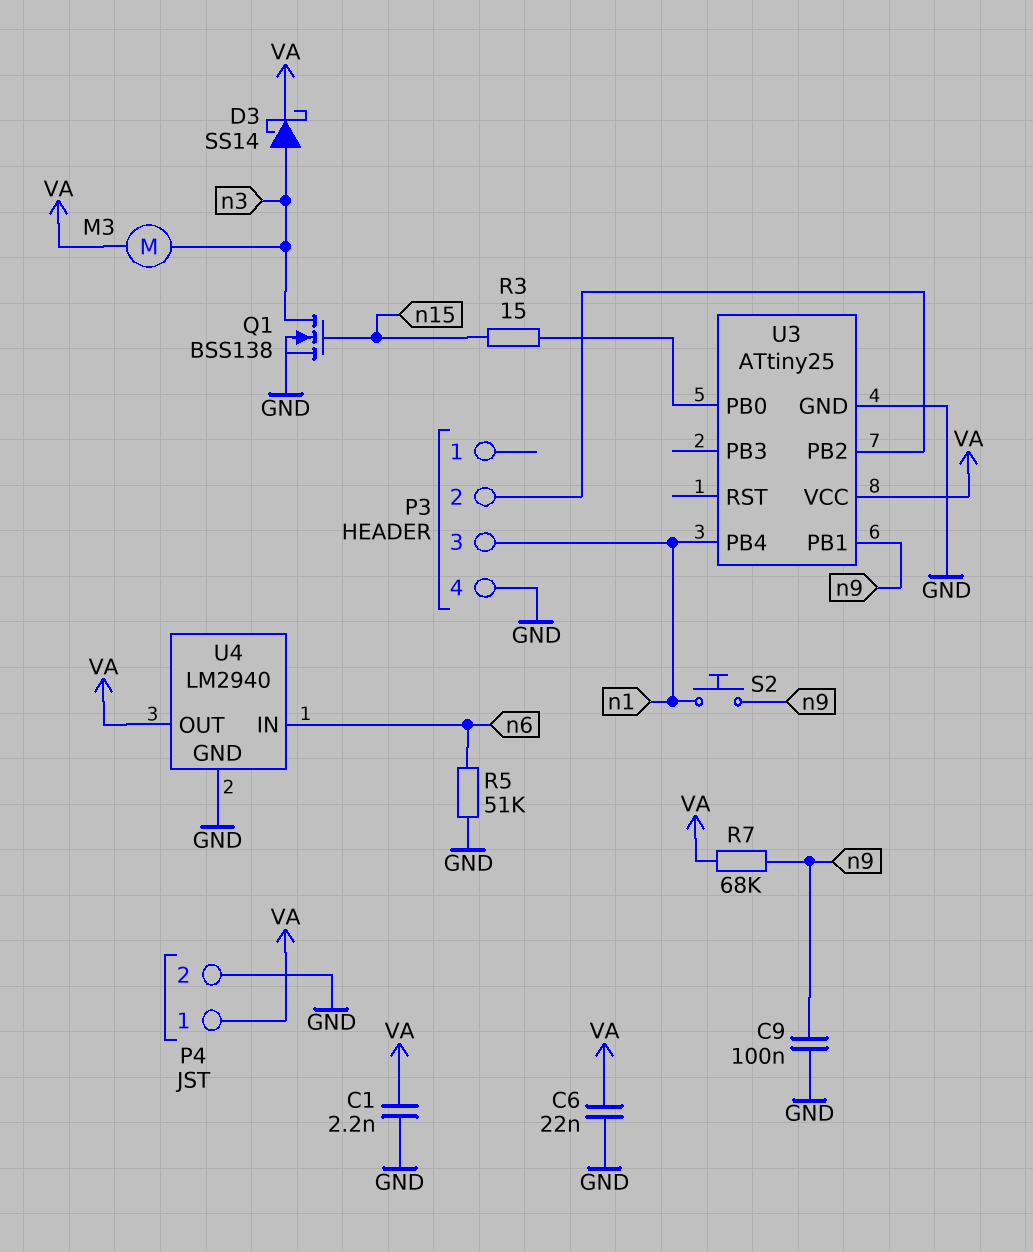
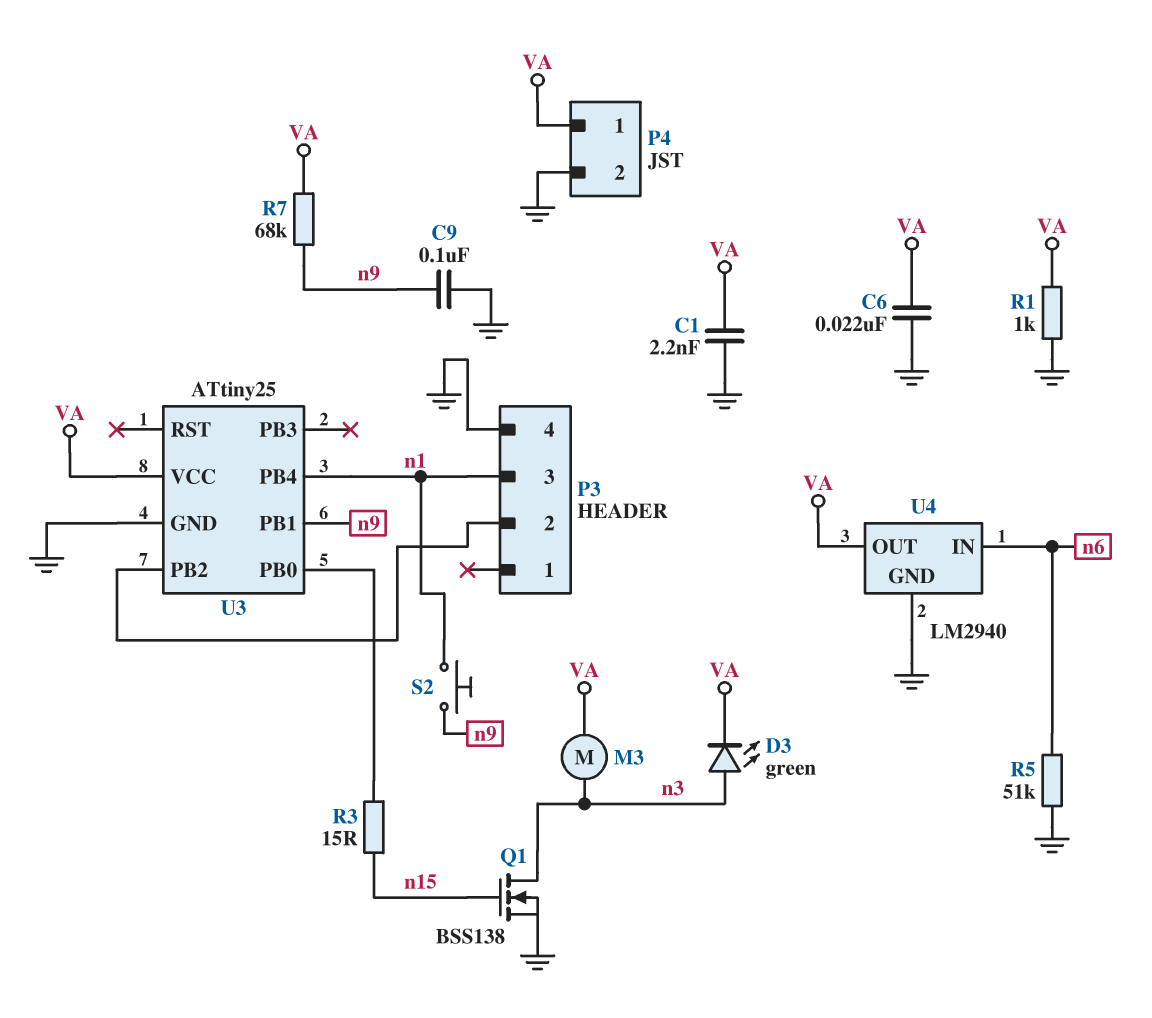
D3: schottky SS14 (A n3, K VA) -> LED green (A n3, K VA)
R1: none -> 1k (GND, VA)

